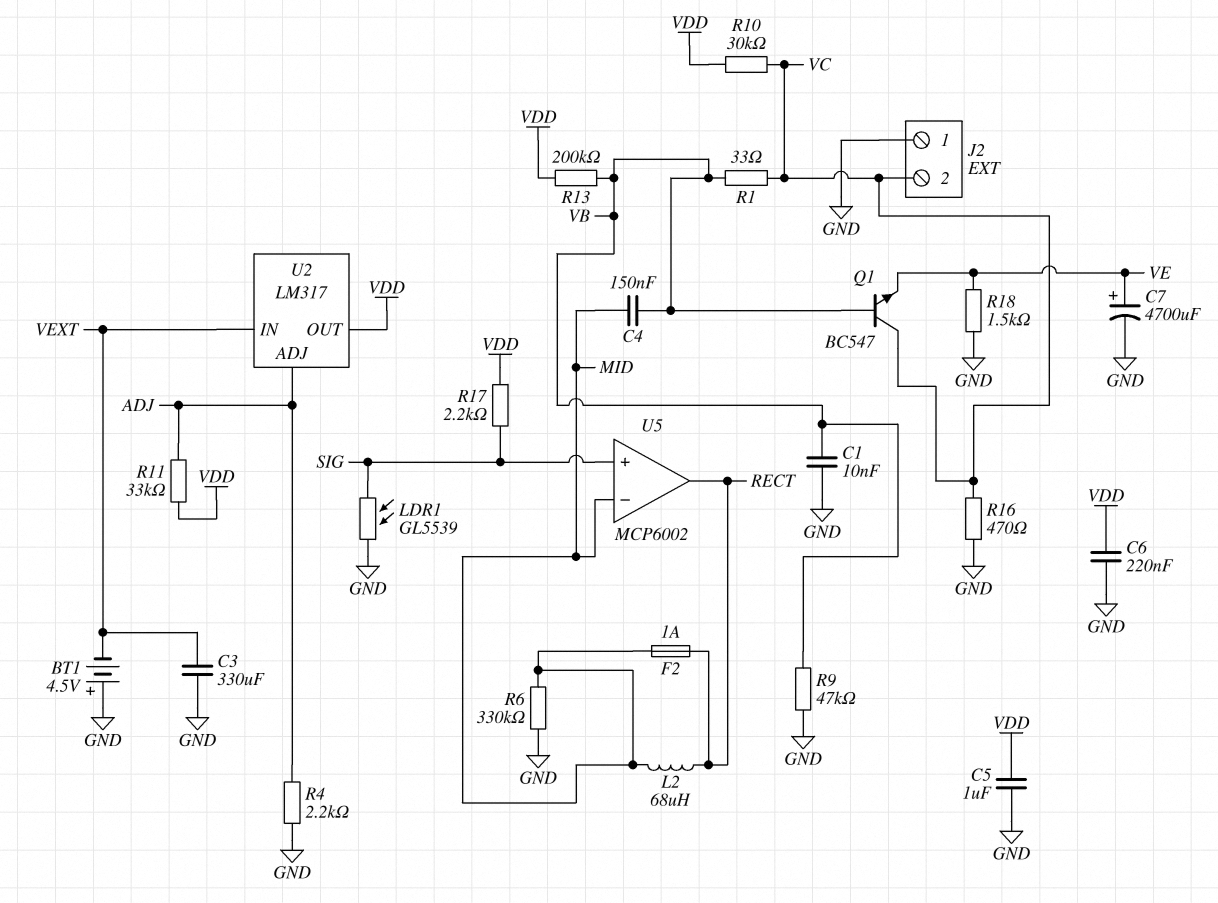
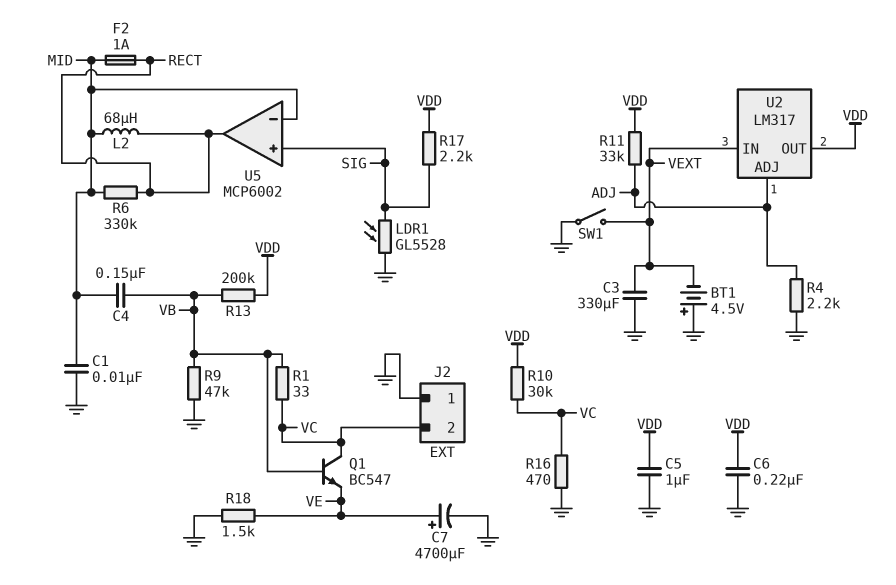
C1: 10nF (GND, VB) -> 10nF (GND, MID)
LDR1: GL5539 (GND, SIG) -> GL5528 (GND, SIG)
R6: 330k (GND, MID) -> 330k (MID, RECT)
SW1: none -> switch (GND, VEXT)

